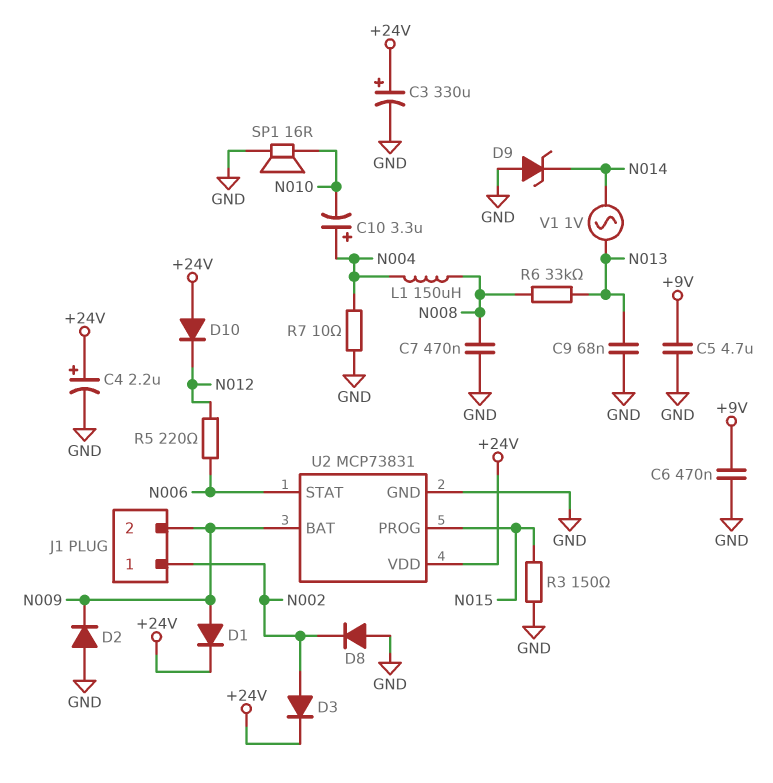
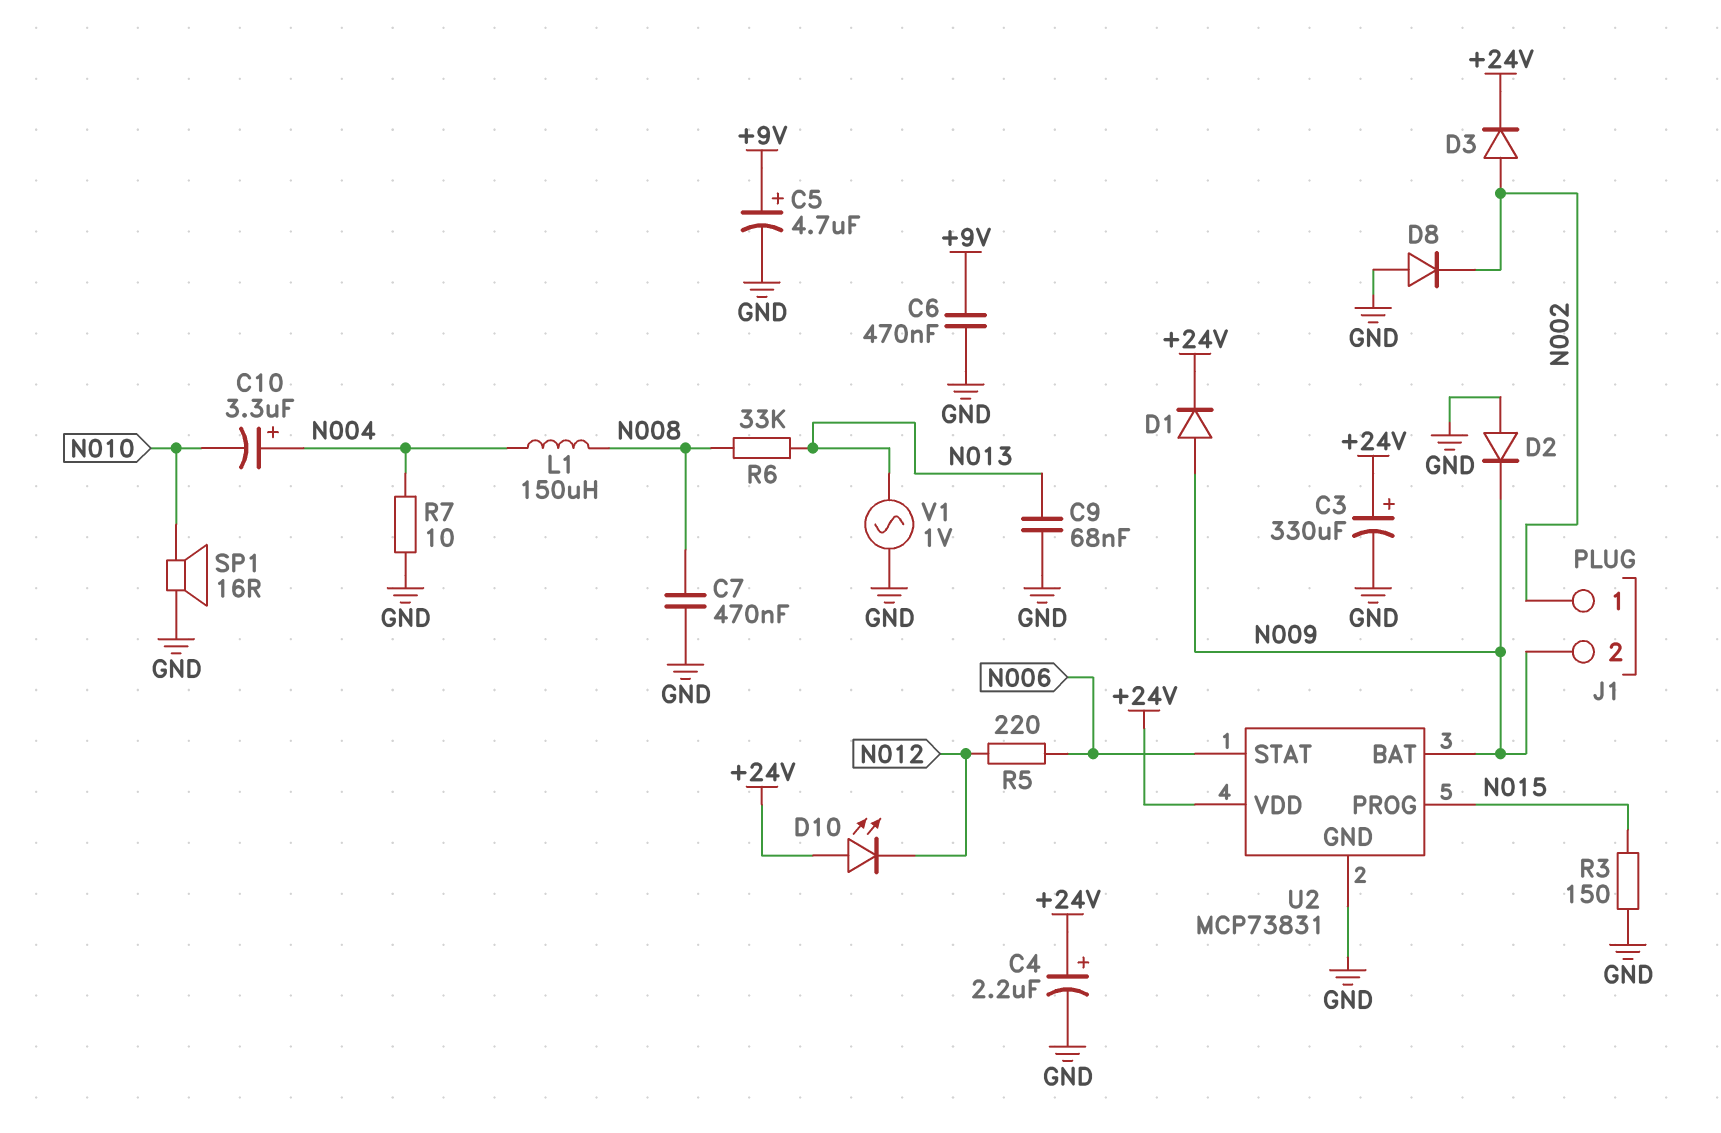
C5: 4.7uF (+9V, GND) -> 4.7uF (plus +9V, minus GND)
D9: zener (A GND, K N014) -> none
D10: diode (A +24V, K N012) -> LED (A +24V, K N012)
V1: AC 1V (N013, N014) -> AC 1V (GND, N013)

